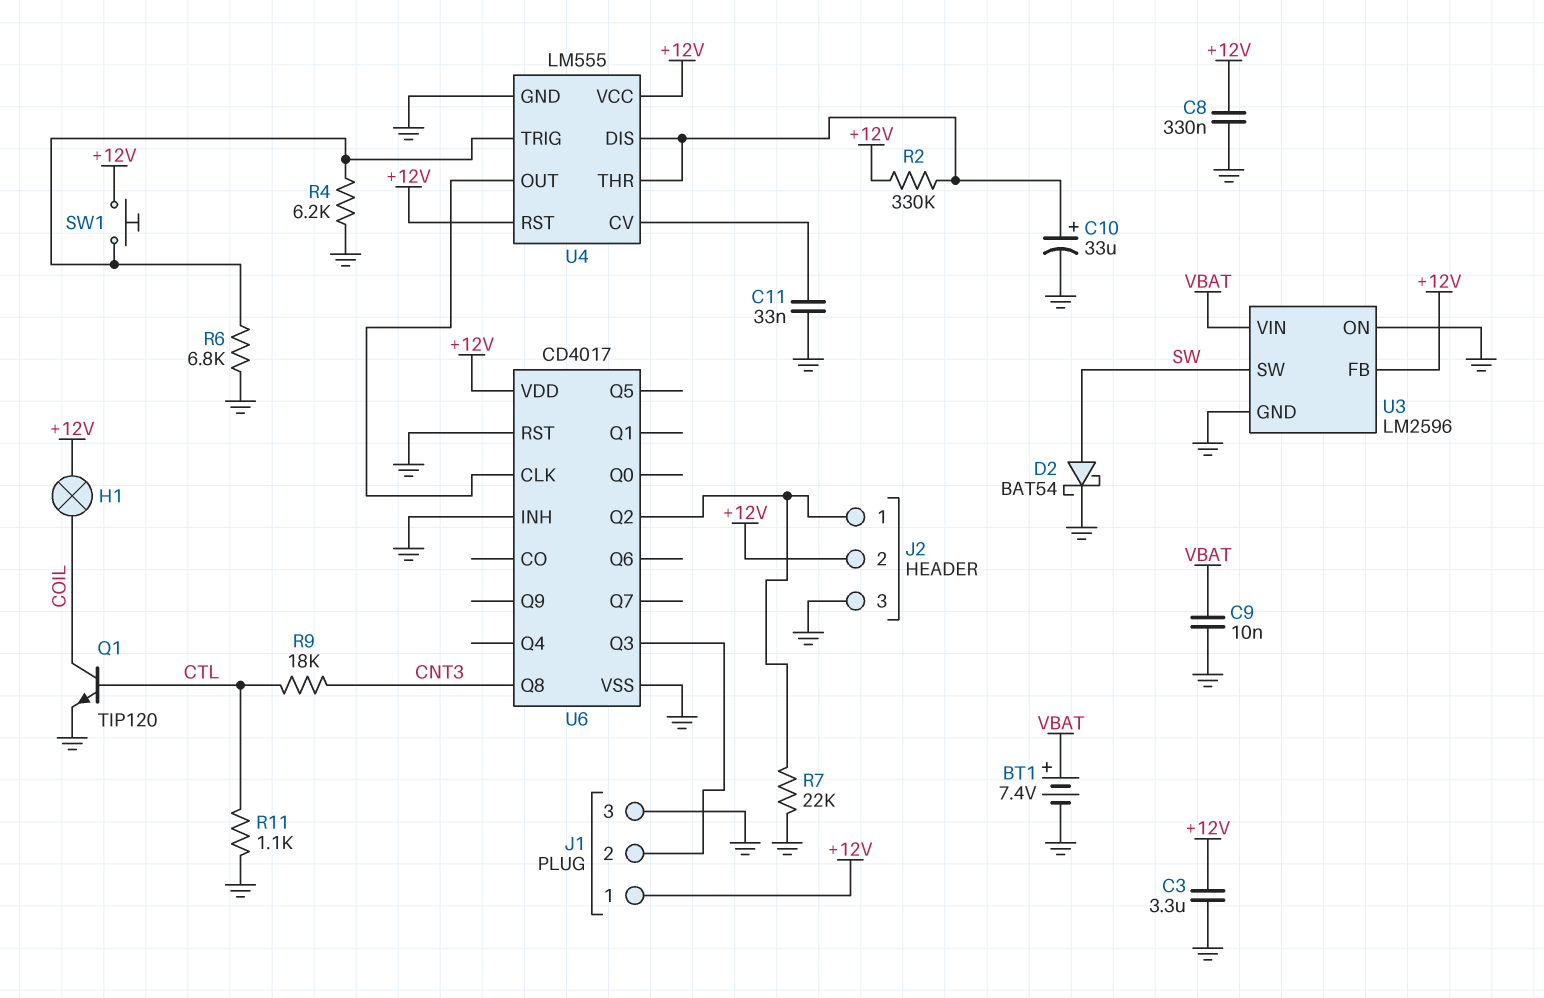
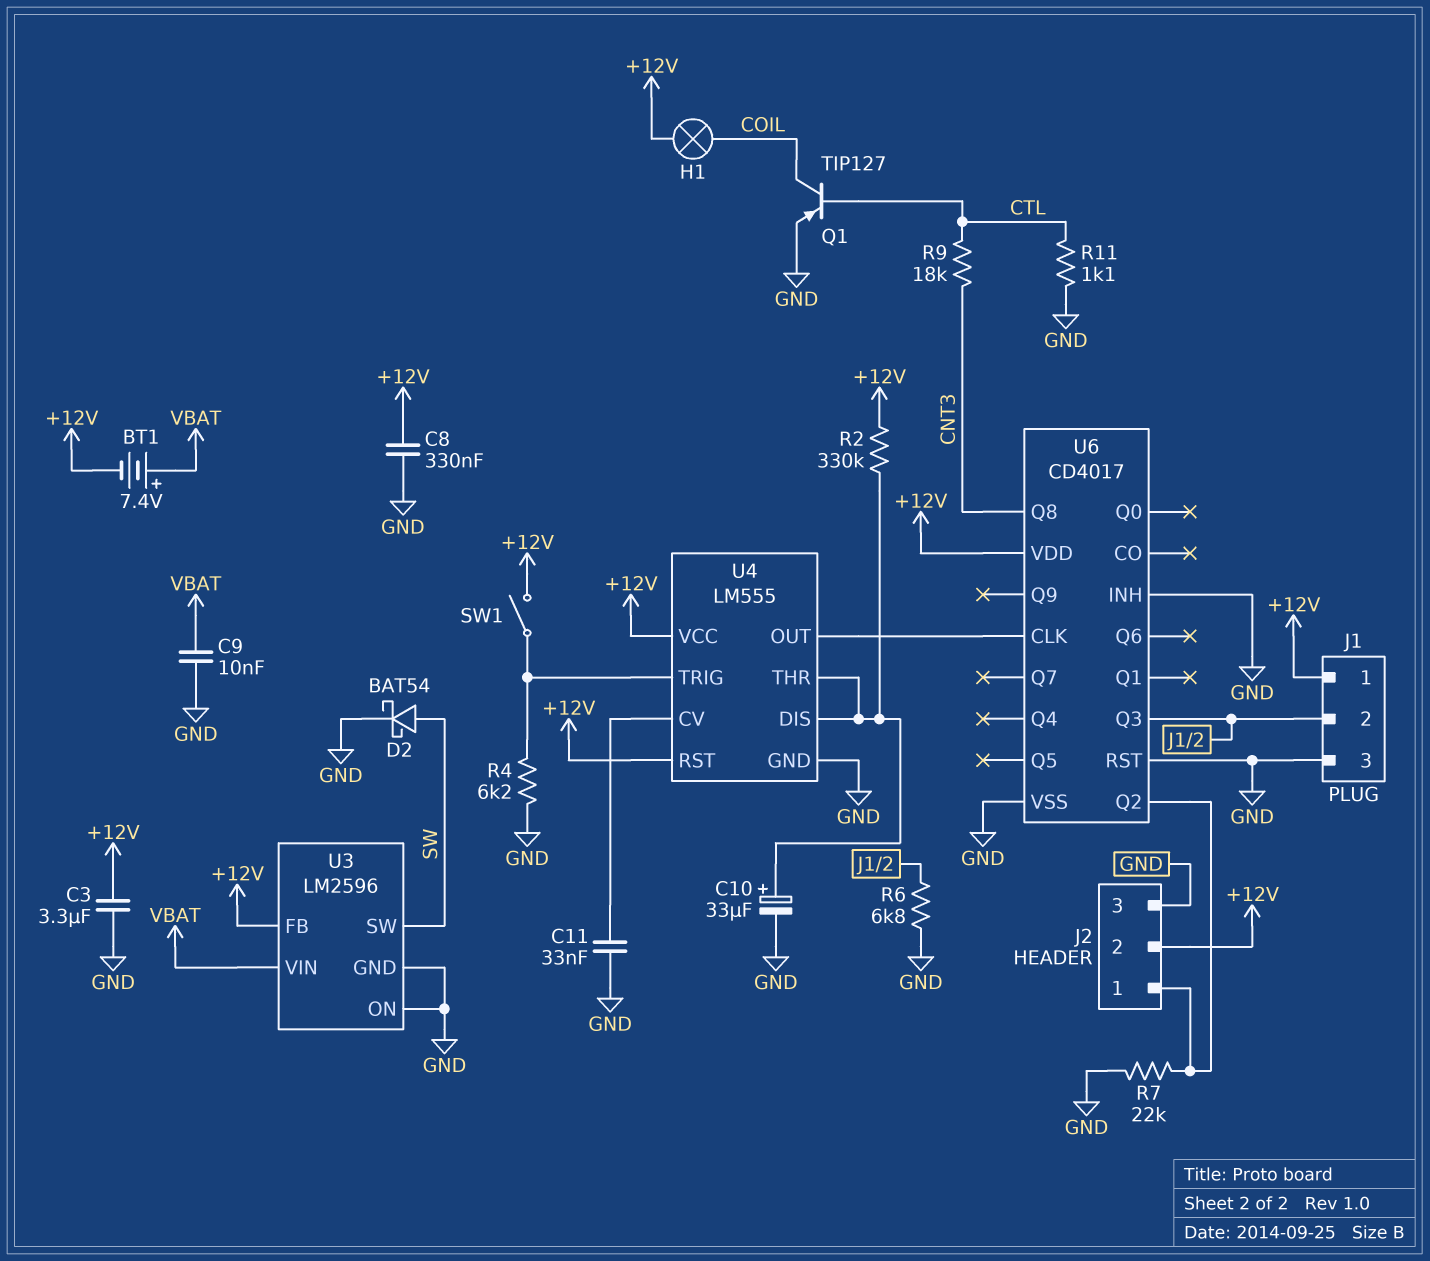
BT1: 7.4V (plus VBAT, minus GND) -> 7.4V (plus VBAT, minus +12V)
Q1: NPN TIP120 (B CTL, C COIL, E GND) -> PNP TIP127 (B CTL, C COIL, E GND)
R6: 6.8k (GND, U4/TRIG) -> 6.8k (GND, J1/2)
SW1: button (+12V, U4/TRIG) -> switch (+12V, U4/TRIG)

